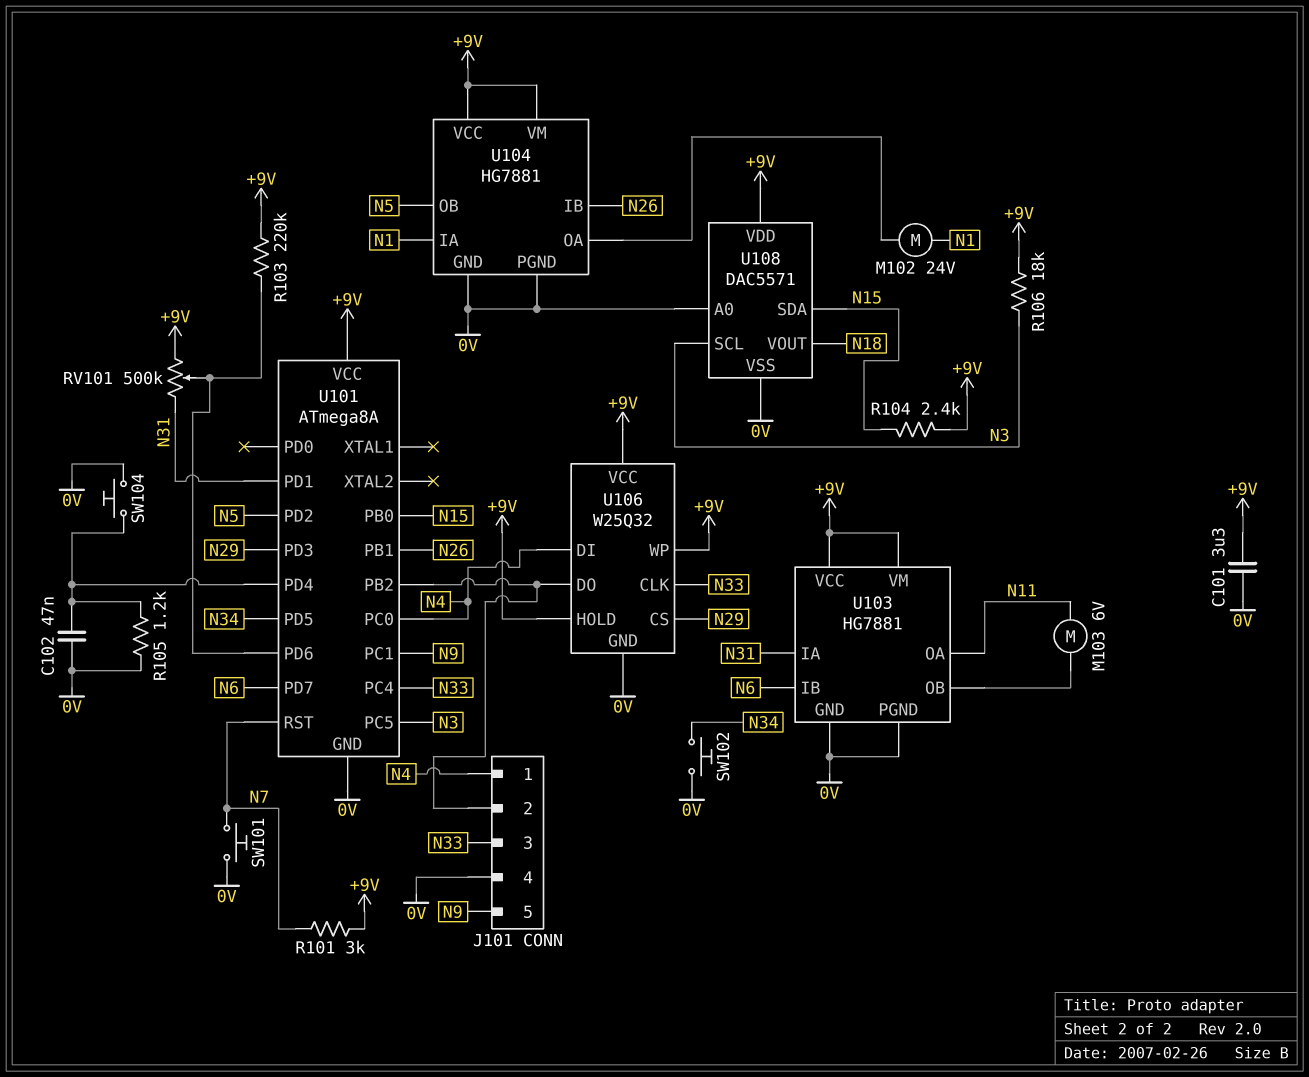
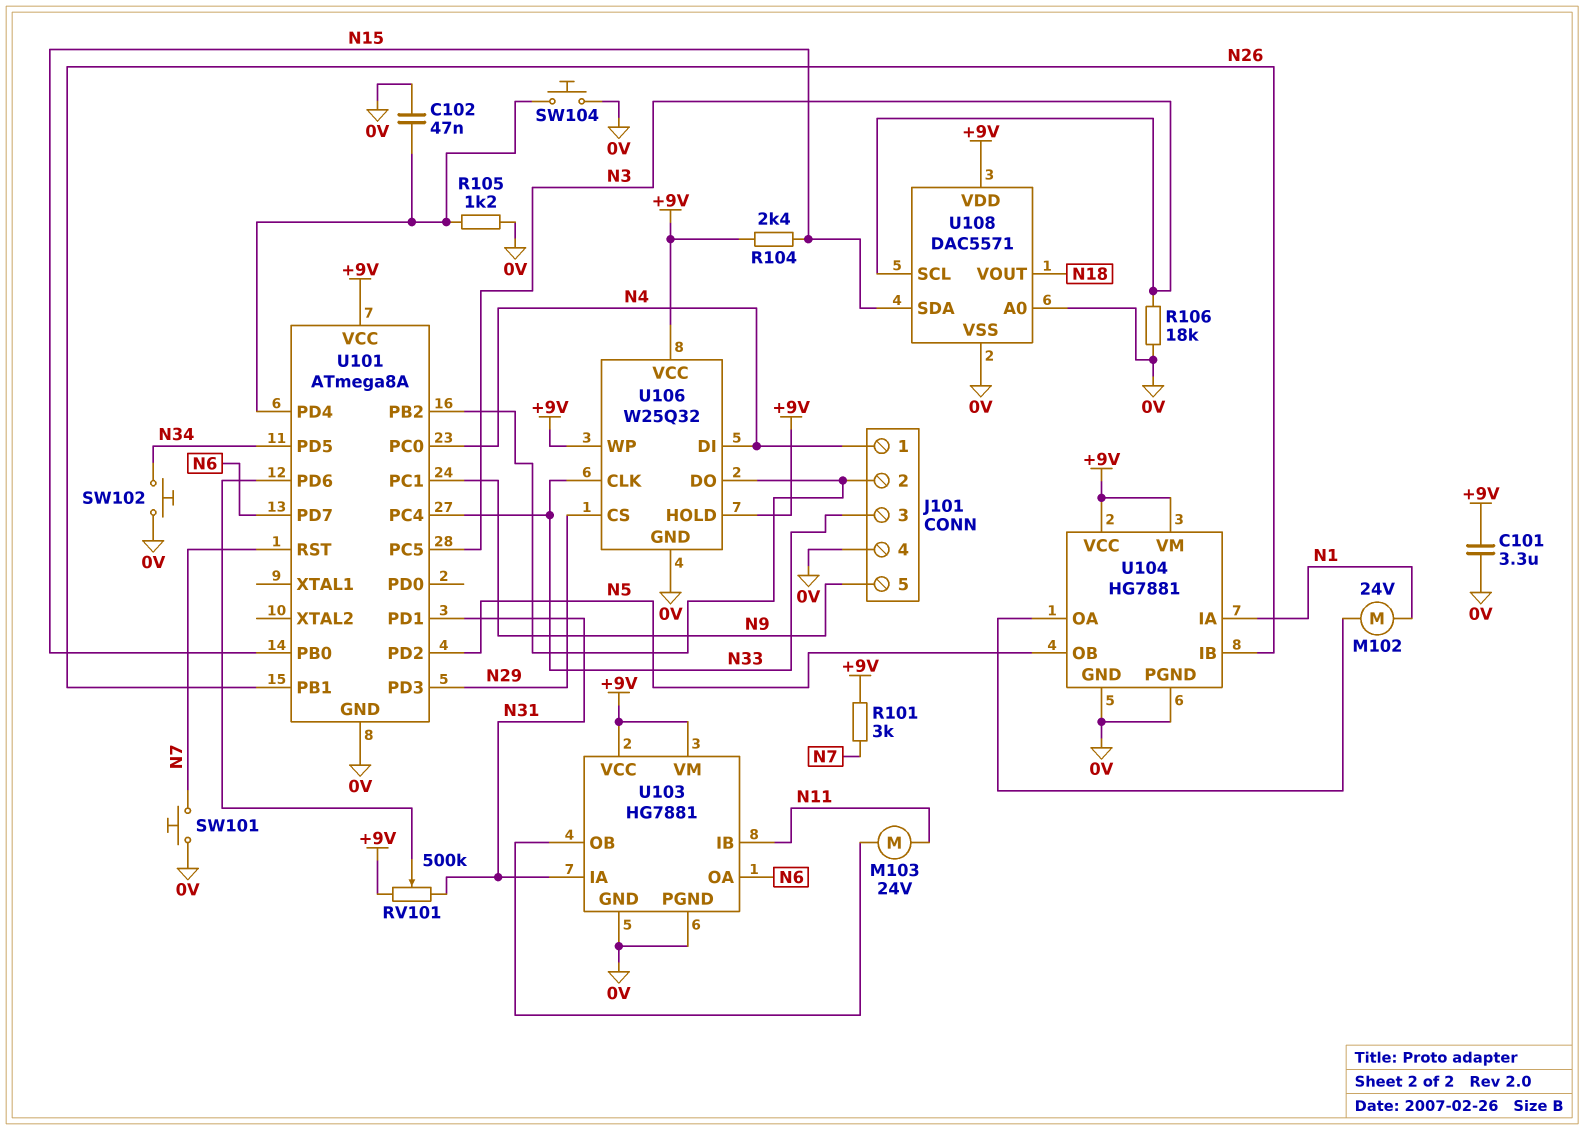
M103: motor 6V (N11, U103/OB) -> motor 24V (N11, U103/OB)
R103: 220k (+9V, U101/PD6) -> none
R106: 18k (+9V, N3) -> 18k (0V, N3)
U103 pin IB: N6 -> N11
U103 pin OA: N11 -> N6

